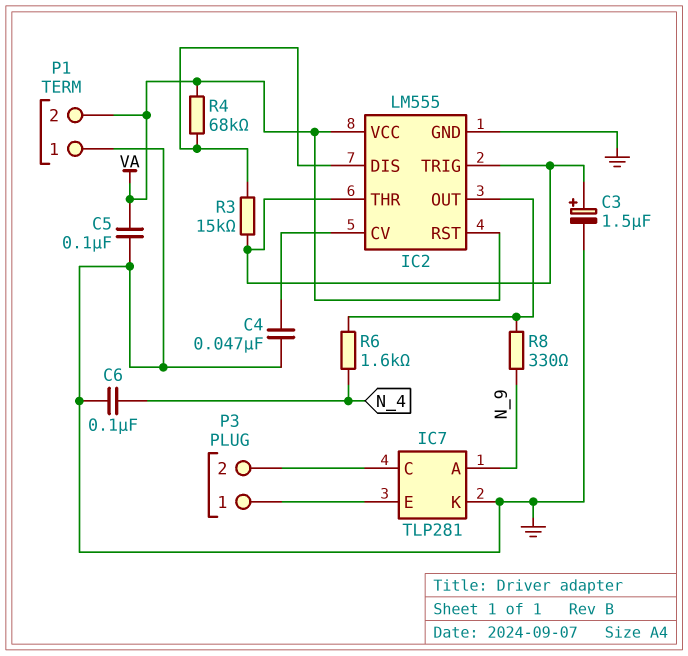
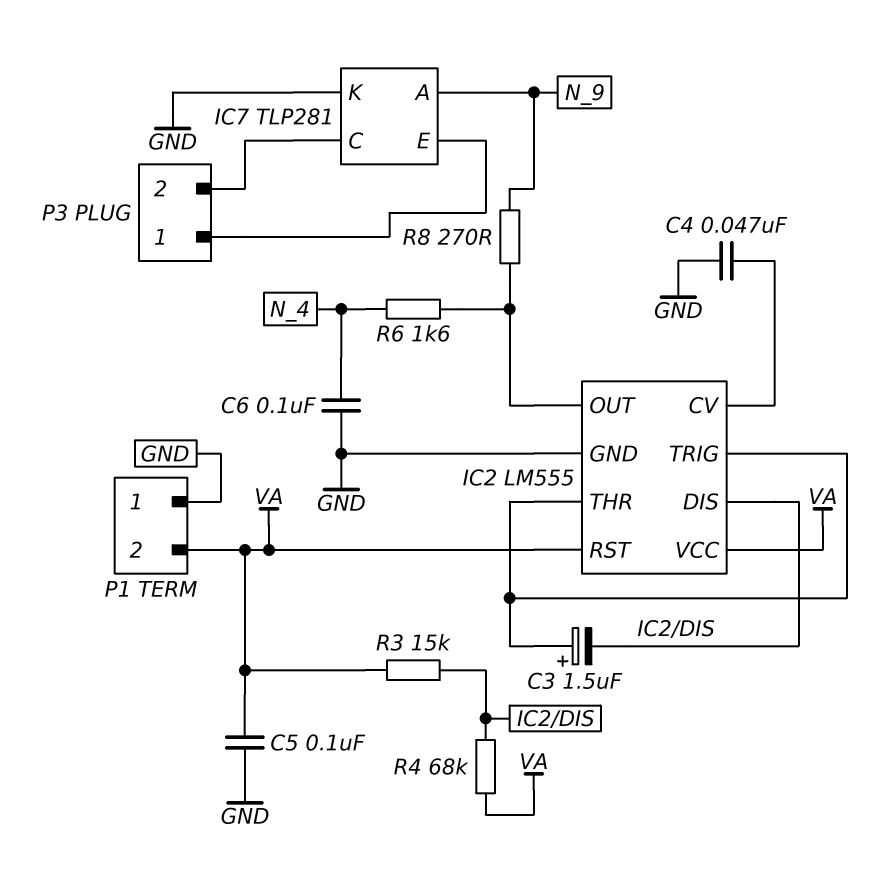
C3: 1.5uF (plus IC2/THR, minus GND) -> 1.5uF (plus IC2/THR, minus IC2/DIS)
R3: 15k (IC2/DIS, IC2/THR) -> 15k (IC2/DIS, VA)
R8: 330 (IC2/OUT, N_9) -> 270 (IC2/OUT, N_9)

